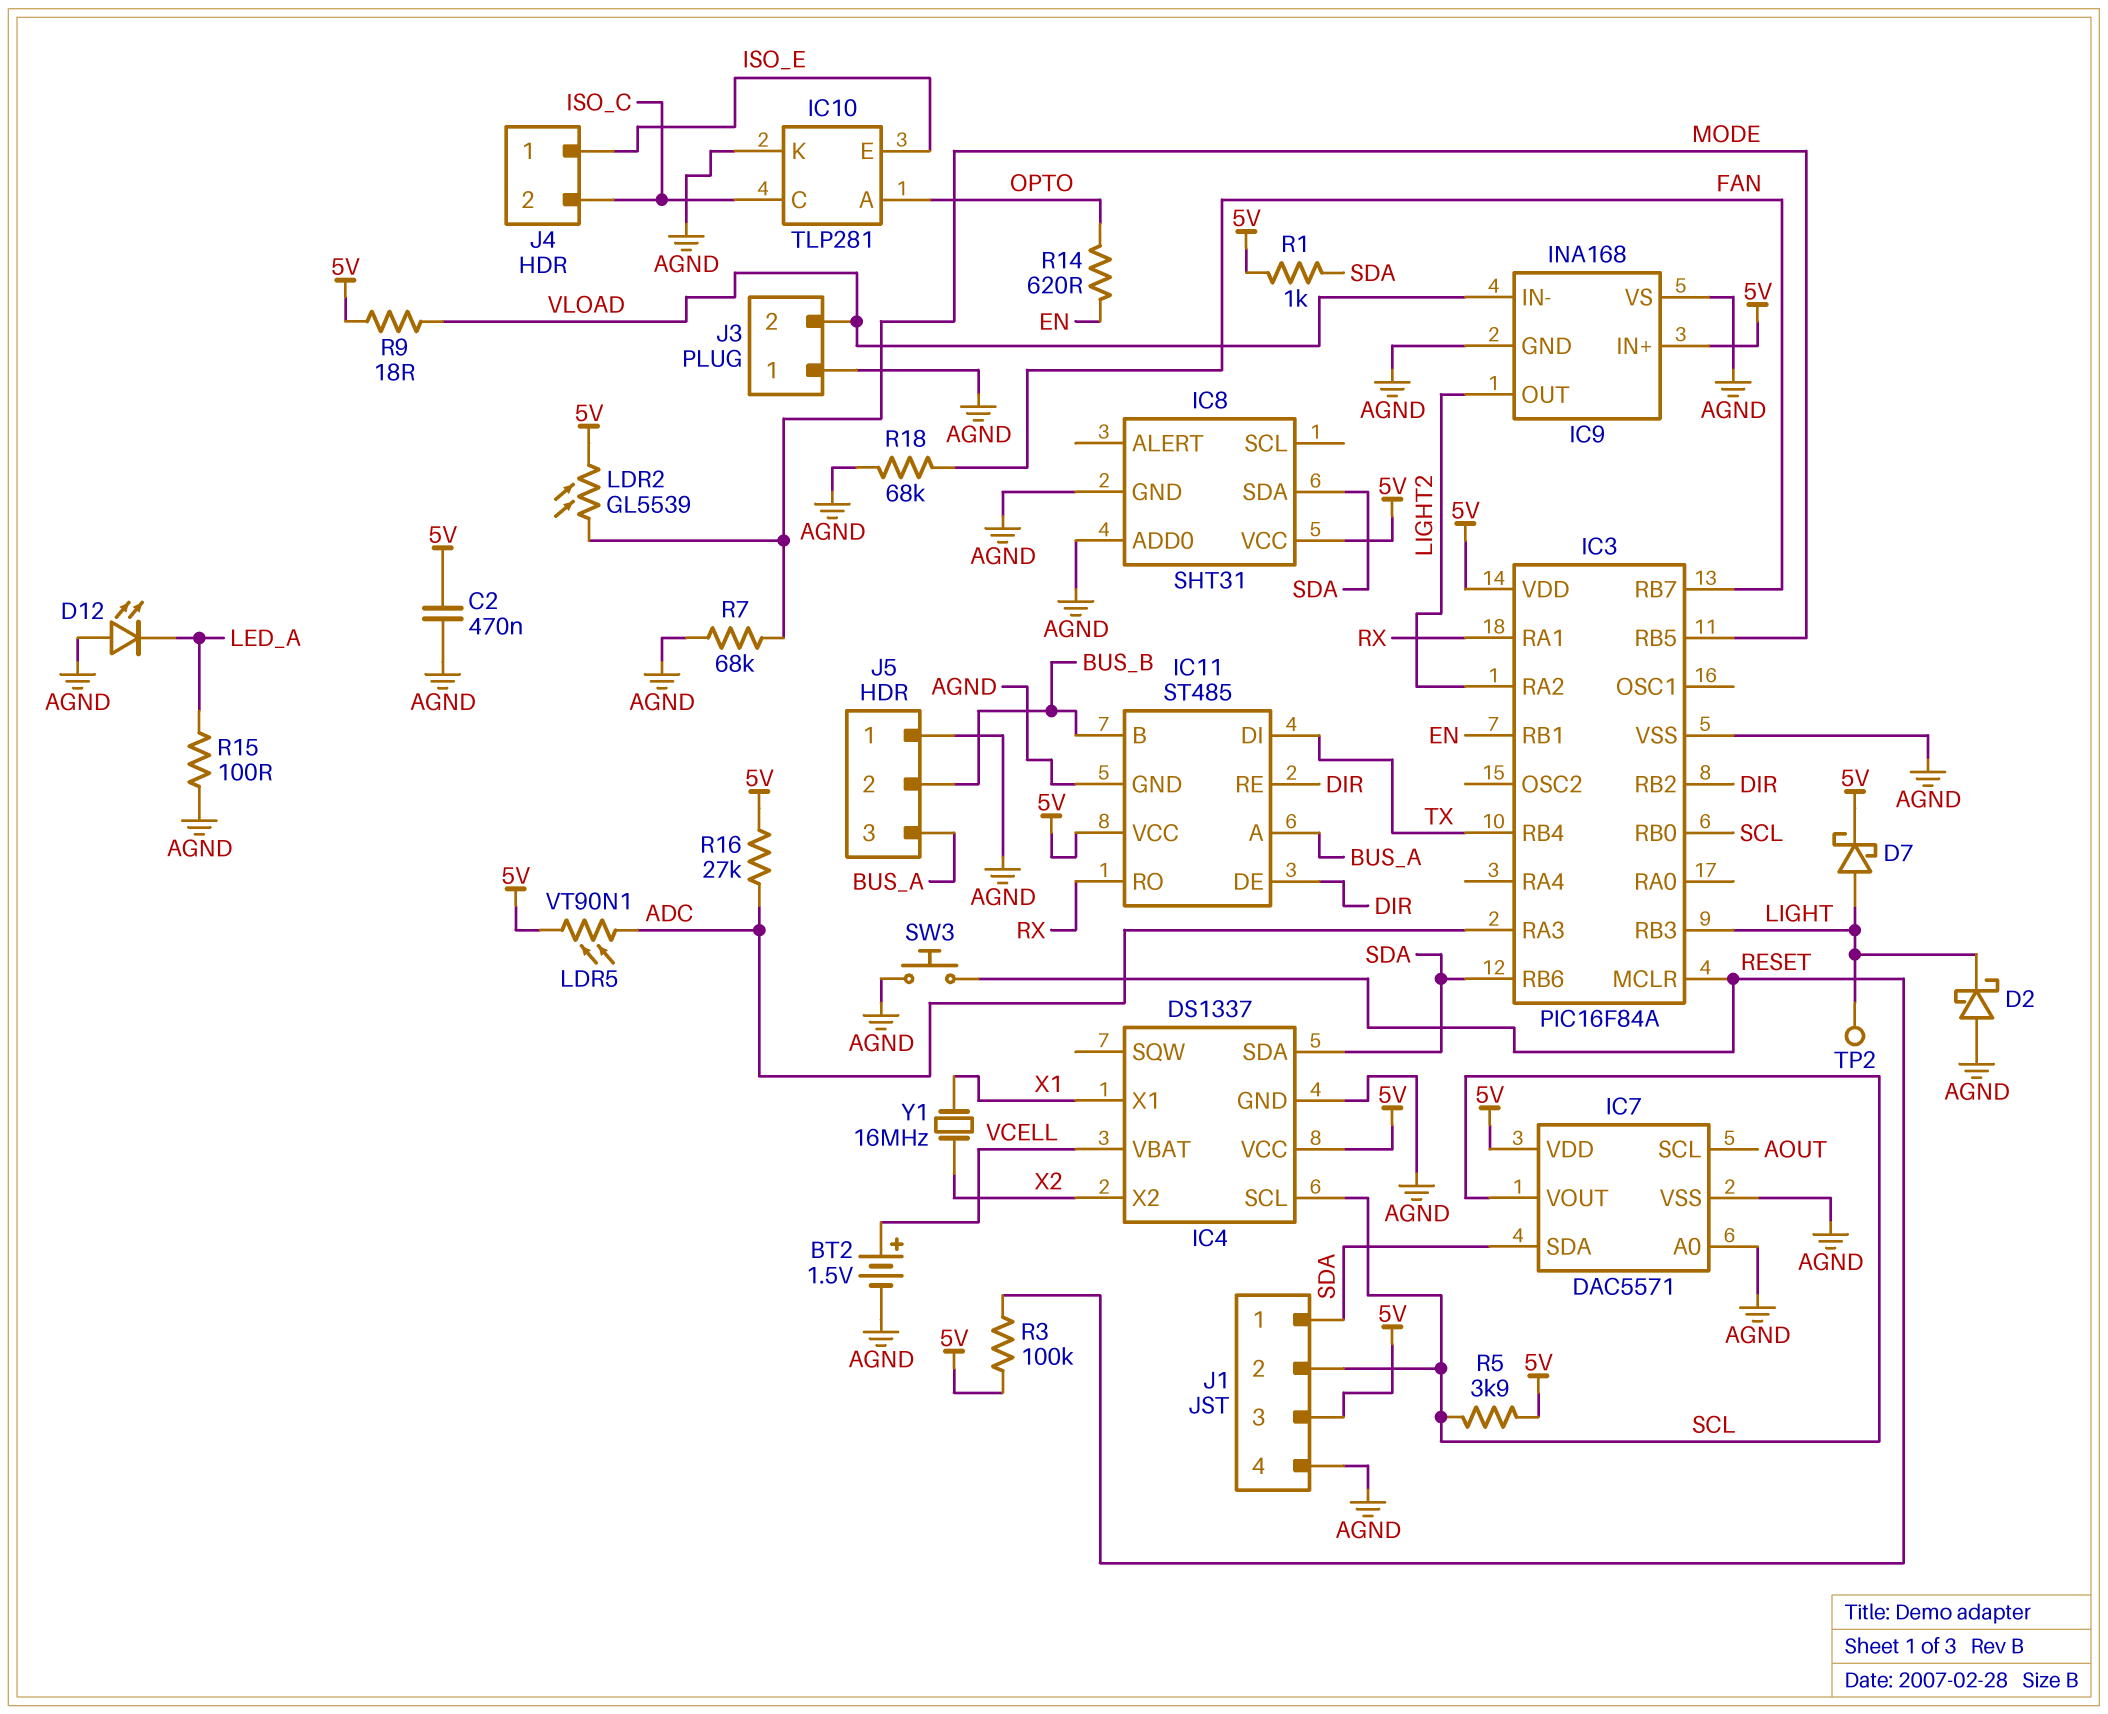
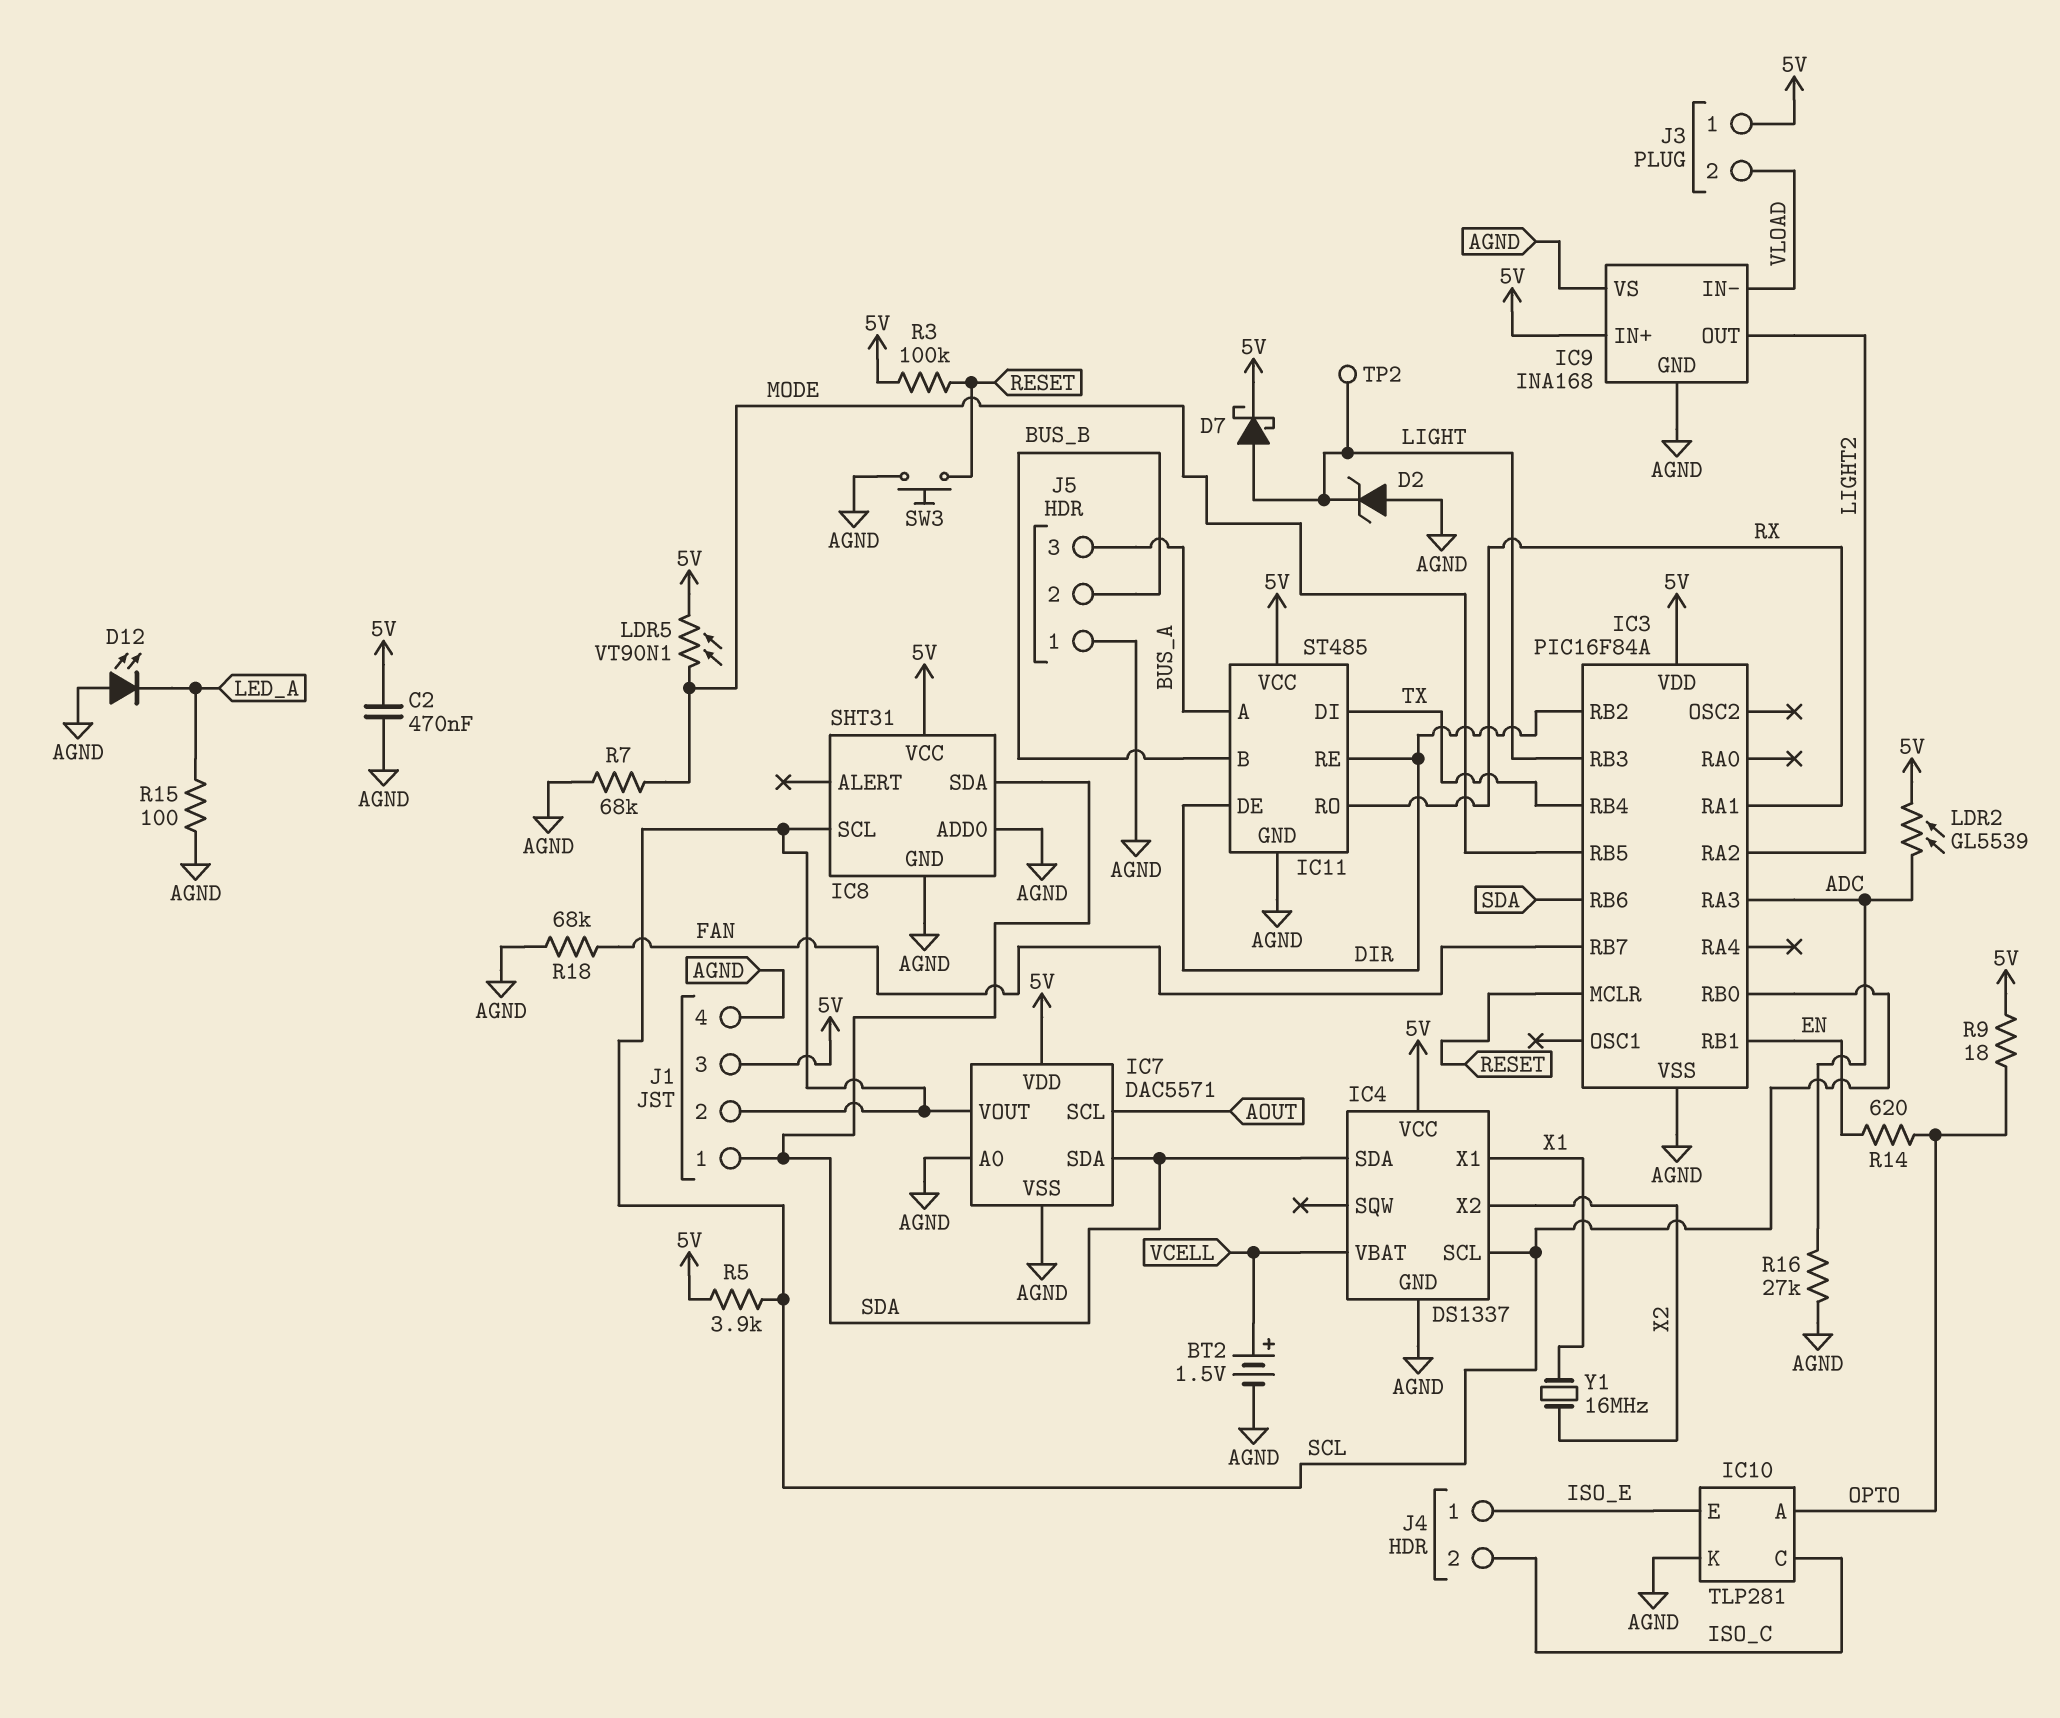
D2: schottky (A AGND, K LIGHT) -> zener (A AGND, K LIGHT)
IC8 pin SCL: none -> SCL
J3 pin 1: AGND -> 5V
LDR2: GL5539 (5V, MODE) -> GL5539 (5V, ADC)
LDR5: VT90N1 (5V, ADC) -> VT90N1 (5V, MODE)
R1: 1k (5V, SDA) -> none
R9: 18 (5V, VLOAD) -> 18 (5V, OPTO)
R16: 27k (5V, ADC) -> 27k (ADC, AGND)

